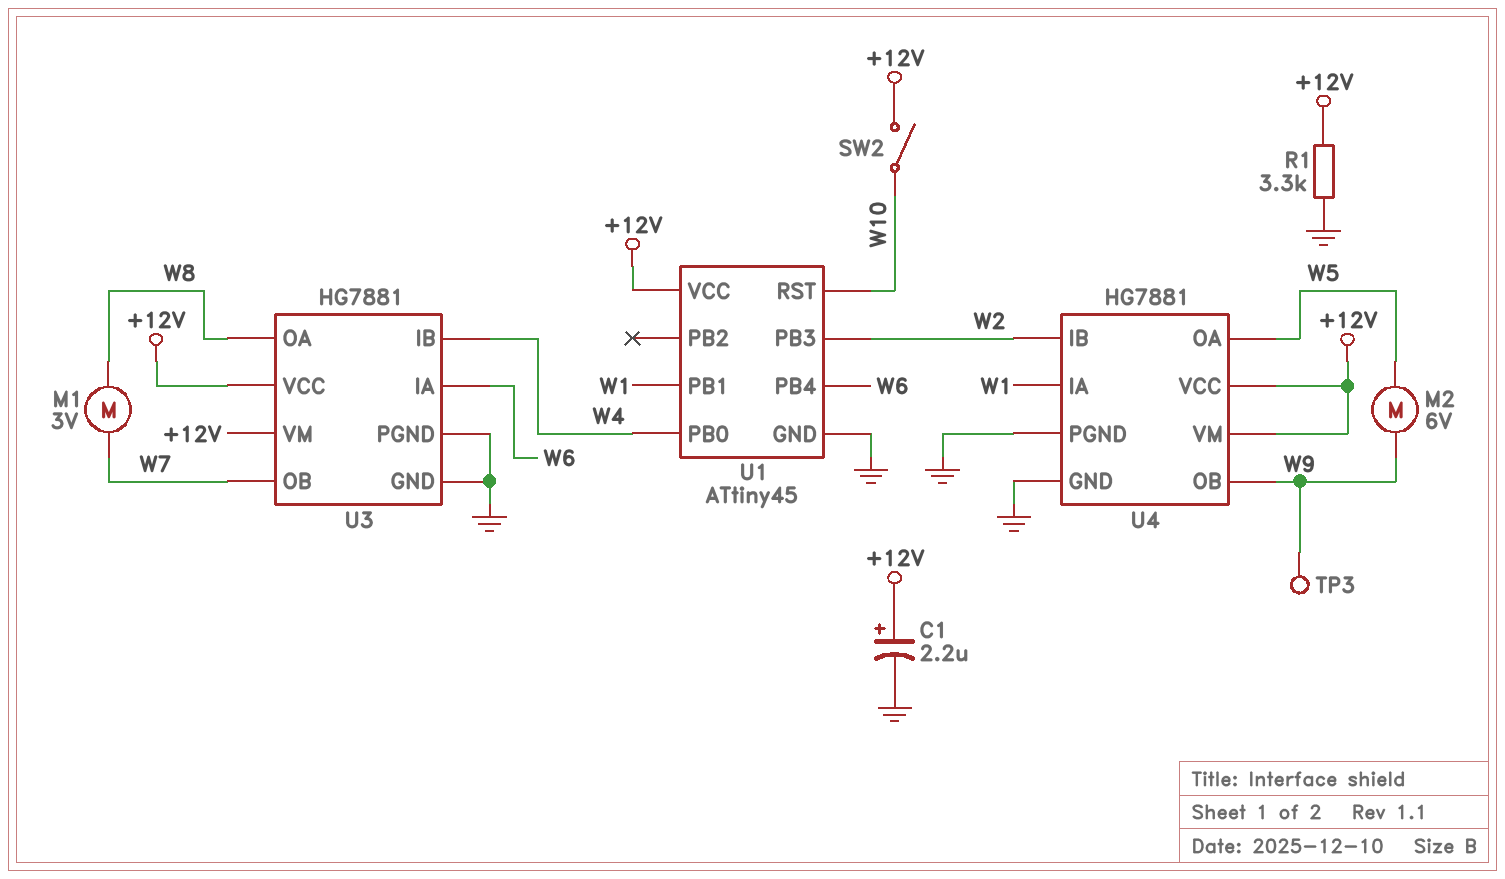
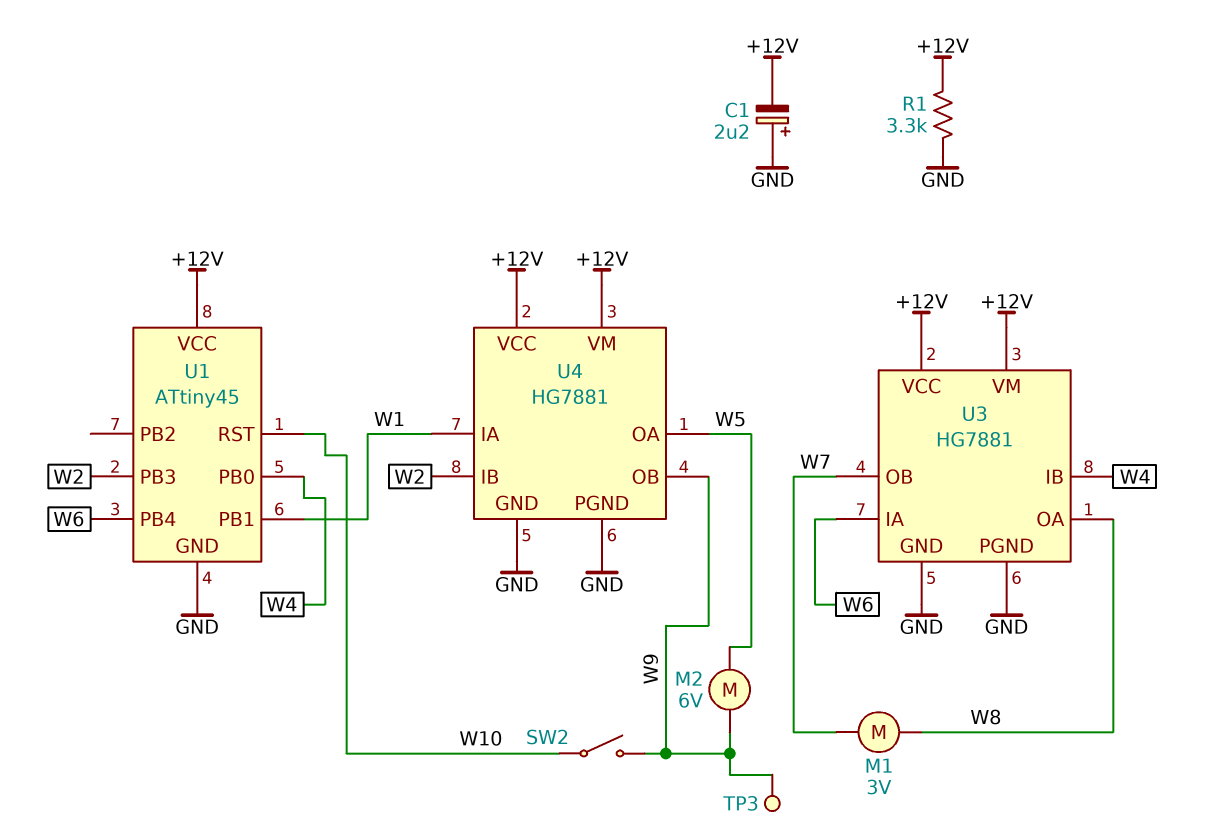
C1: 2.2uF (plus +12V, minus GND) -> 2.2uF (plus GND, minus +12V)
SW2: switch (+12V, W10) -> switch (W9, W10)

